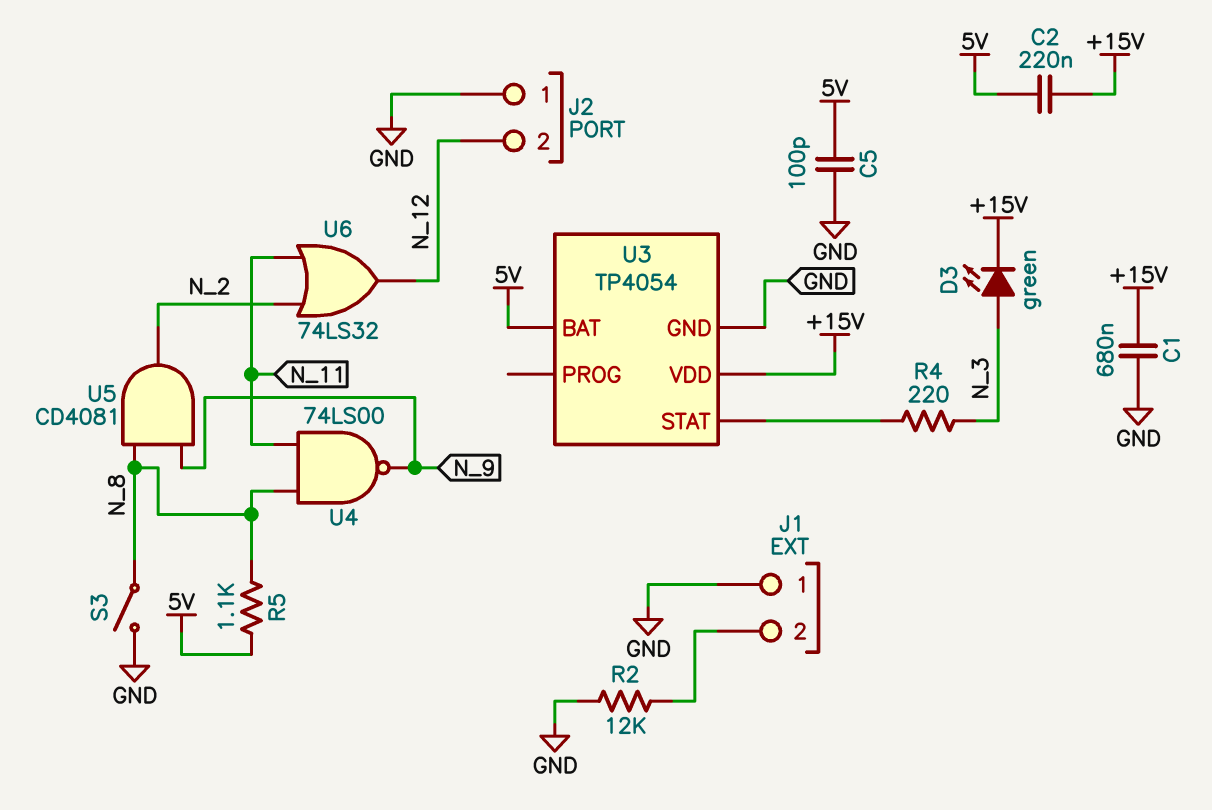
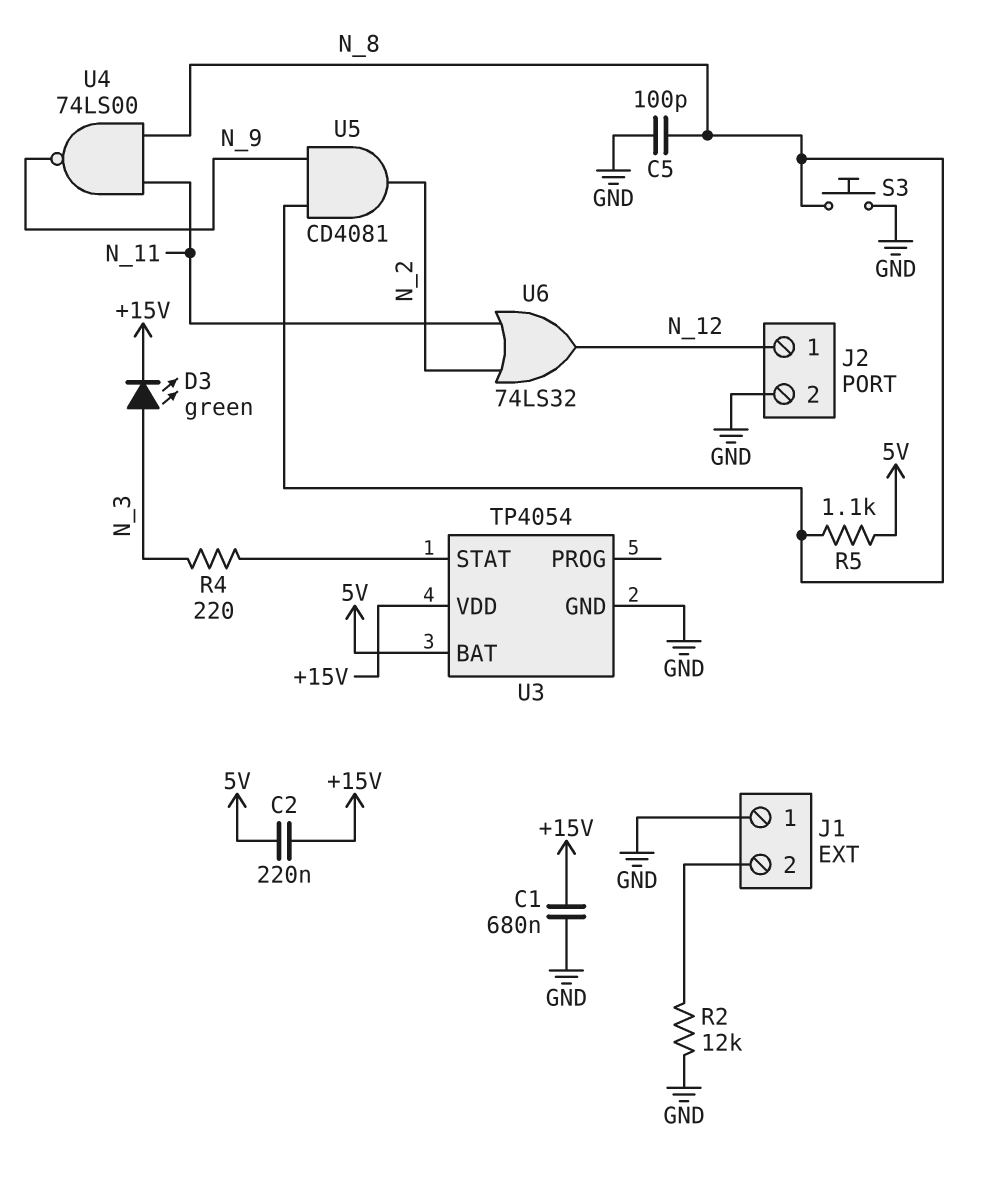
C5: 100pF (5V, GND) -> 100pF (GND, N_8)
J2 pin 1: GND -> N_12
J2 pin 2: N_12 -> GND
S3: switch (GND, N_8) -> button (GND, N_8)

